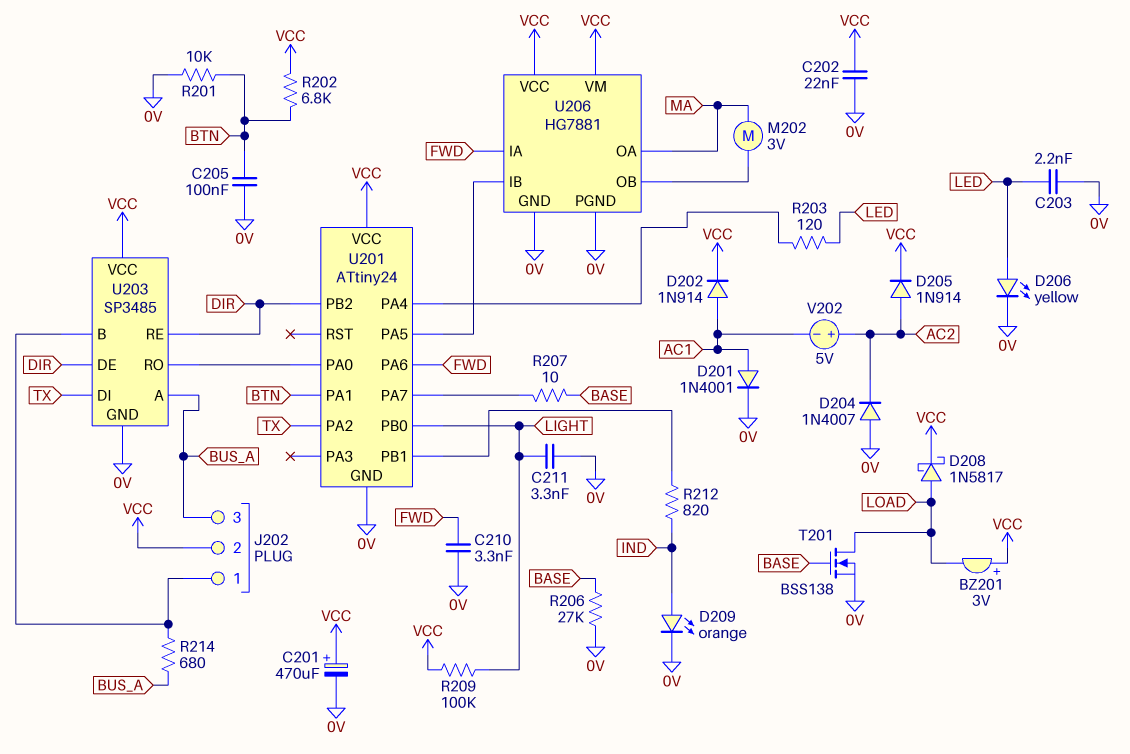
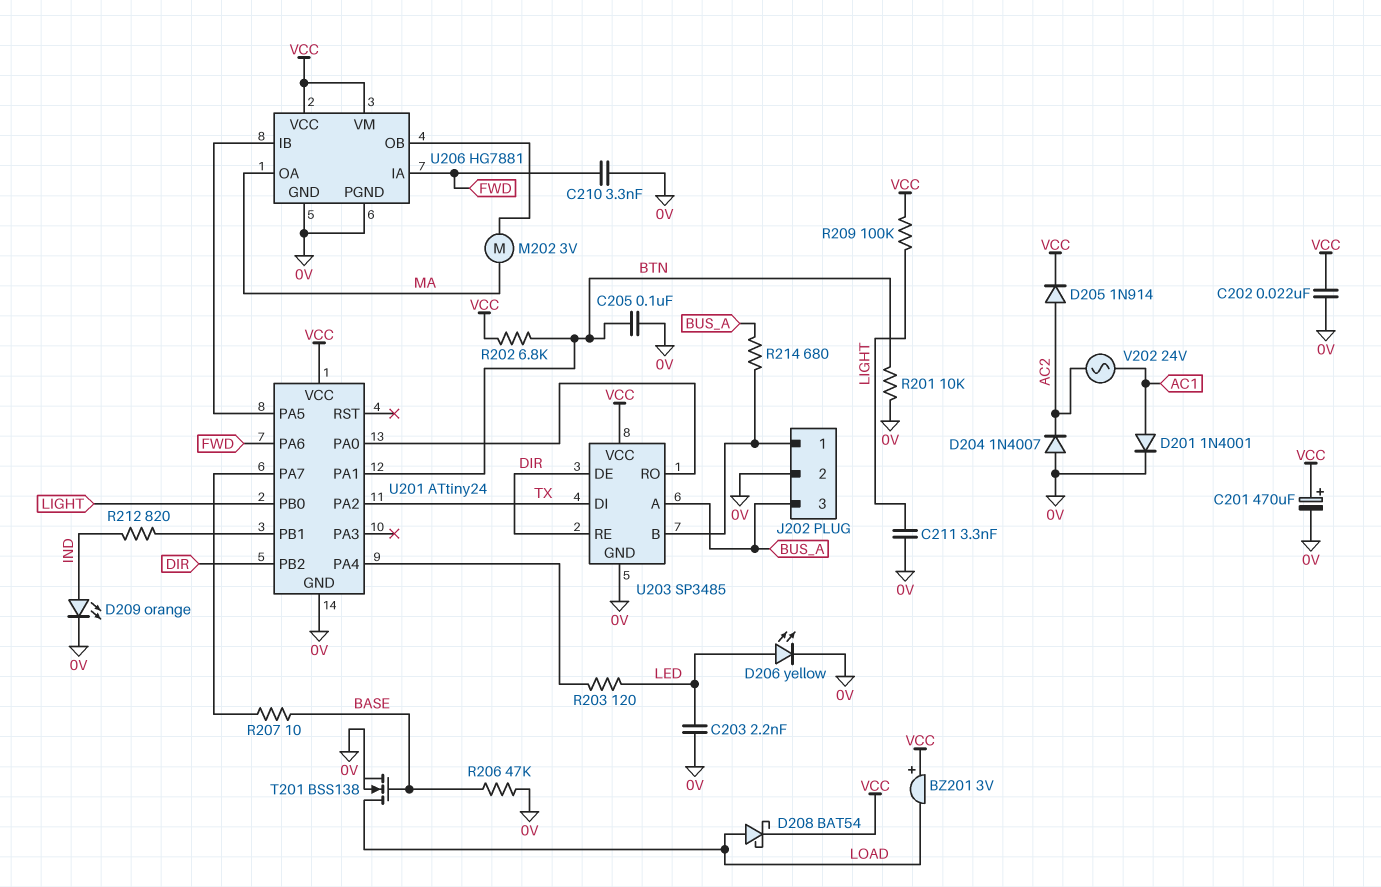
D202: diode 1N914 (A AC1, K VCC) -> none
D208: schottky 1N5817 (A LOAD, K VCC) -> schottky BAT54 (A LOAD, K VCC)
J202 pin 2: VCC -> 0V
R206: 27k (0V, BASE) -> 47k (0V, BASE)
V202: 5V (plus AC2, minus AC1) -> AC 24V (AC1, AC2)

